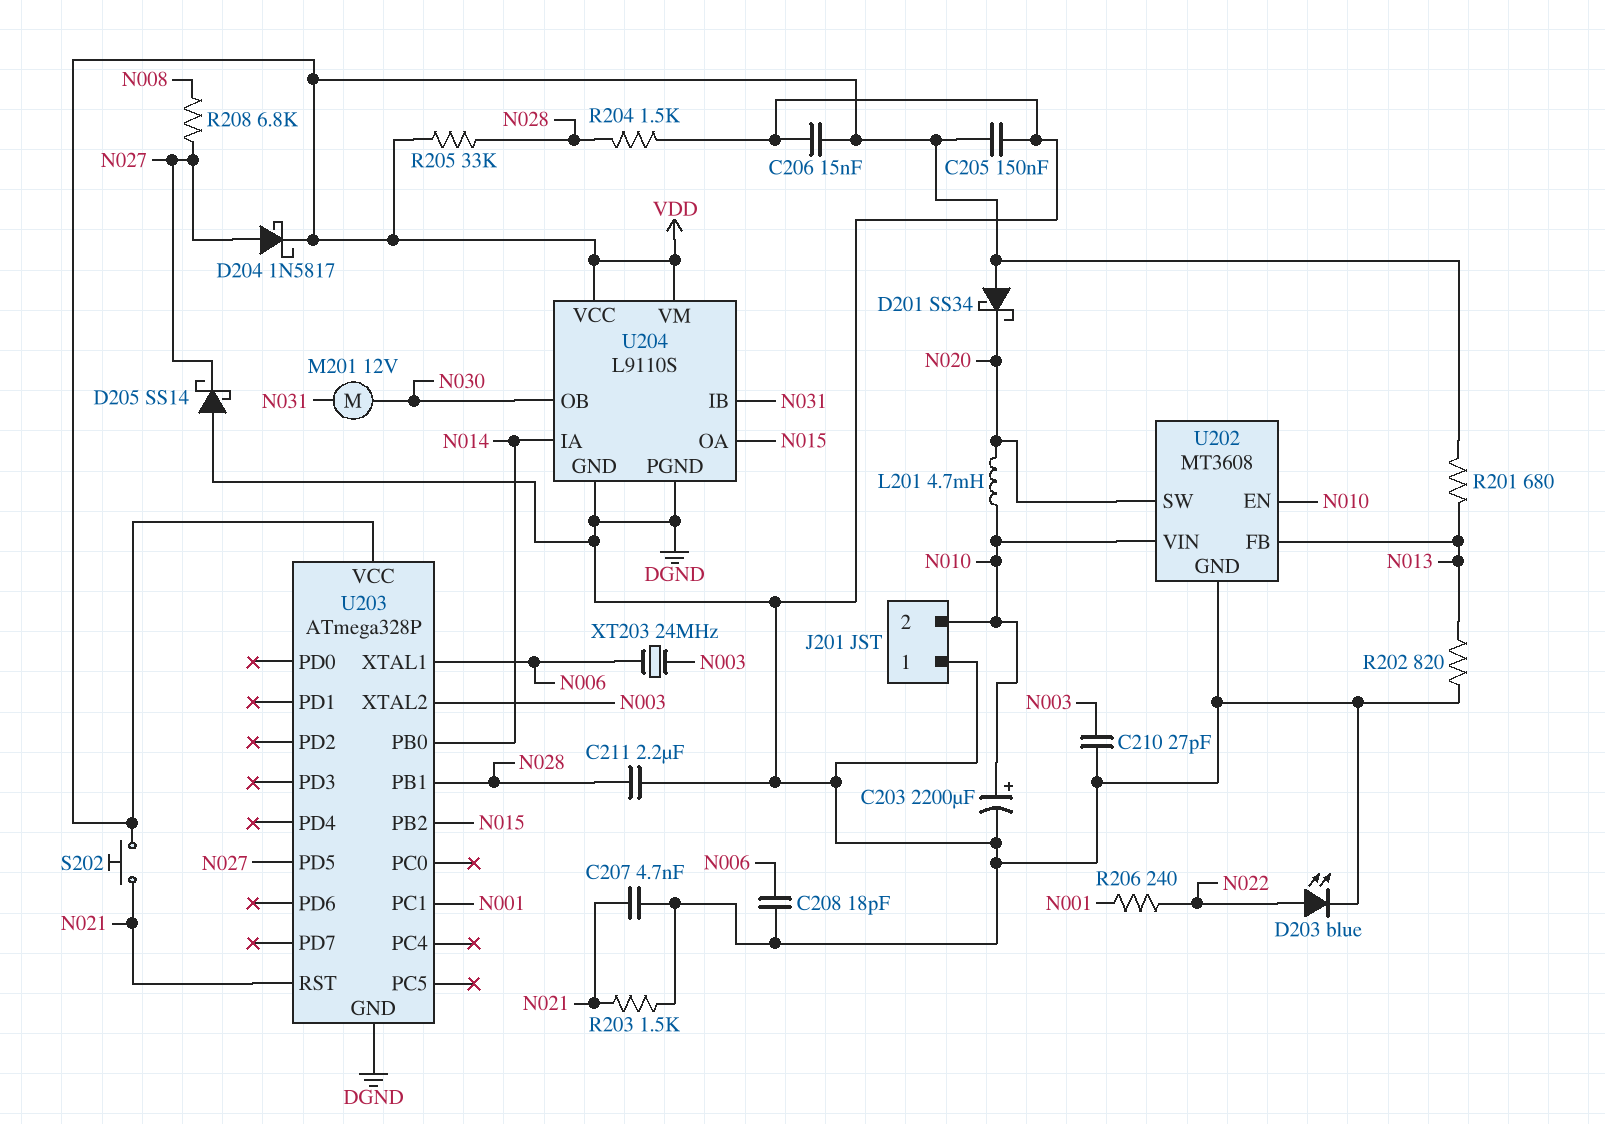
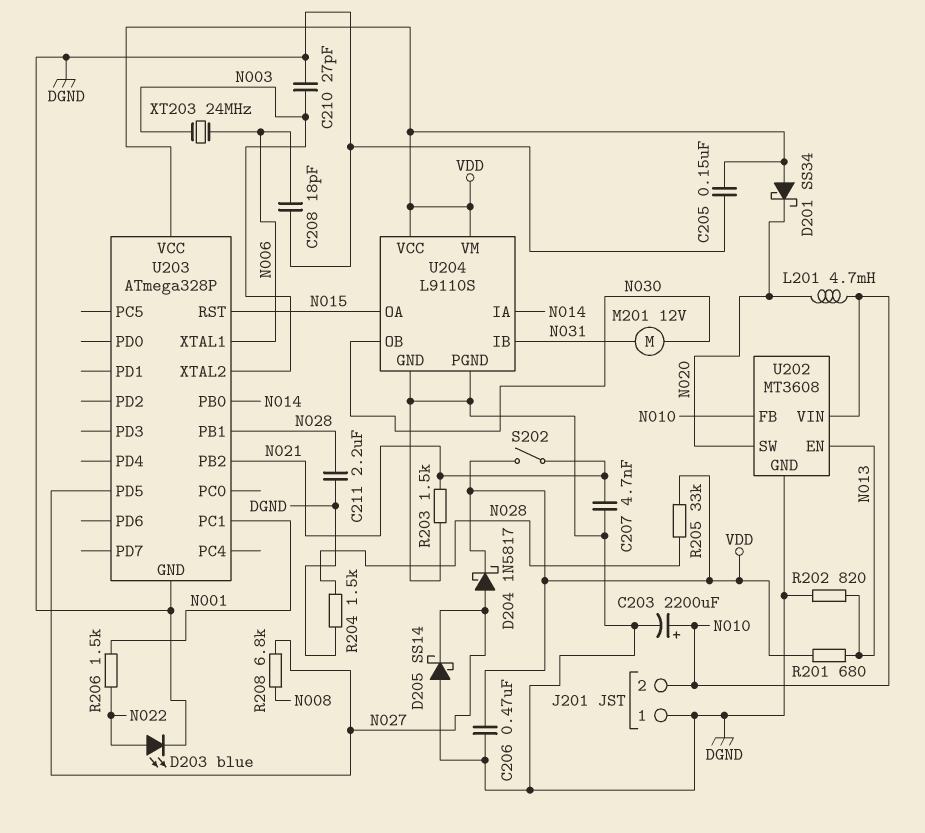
C206: 15nF (DGND, VDD) -> 470nF (DGND, VDD)
R206: 240 (N001, N022) -> 1.5k (N001, N022)
S202: button (N021, VDD) -> switch (N021, VDD)
U202 pin EN: N010 -> N013
U202 pin FB: N013 -> N010
U203 pin PB2: N015 -> N021
U203 pin RST: N021 -> N015

